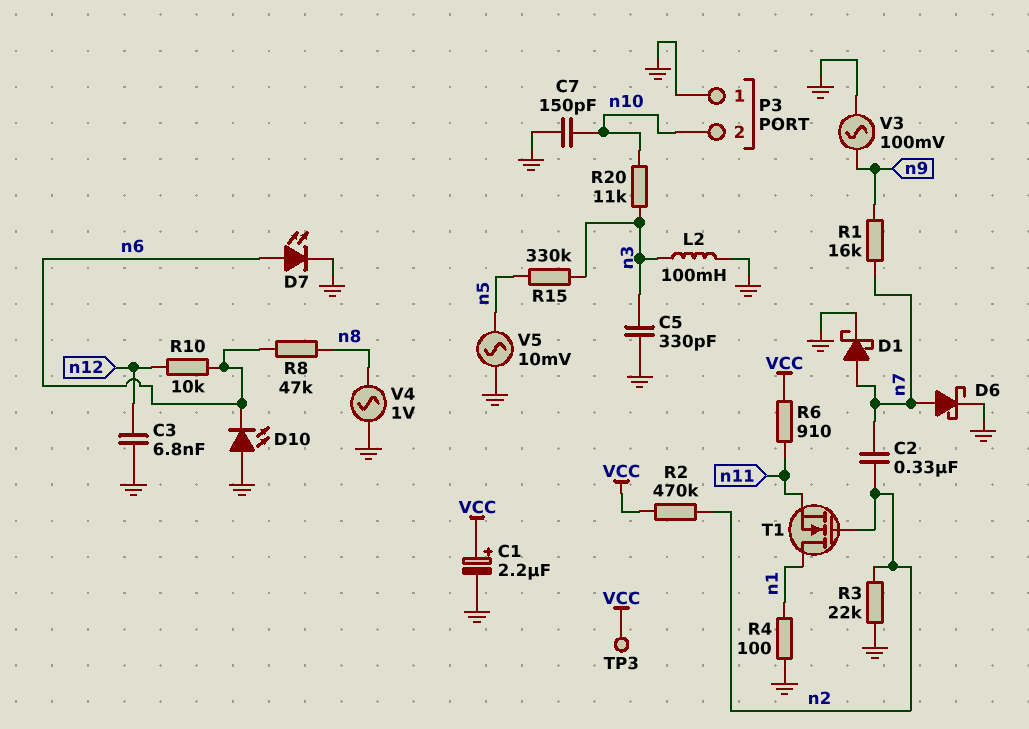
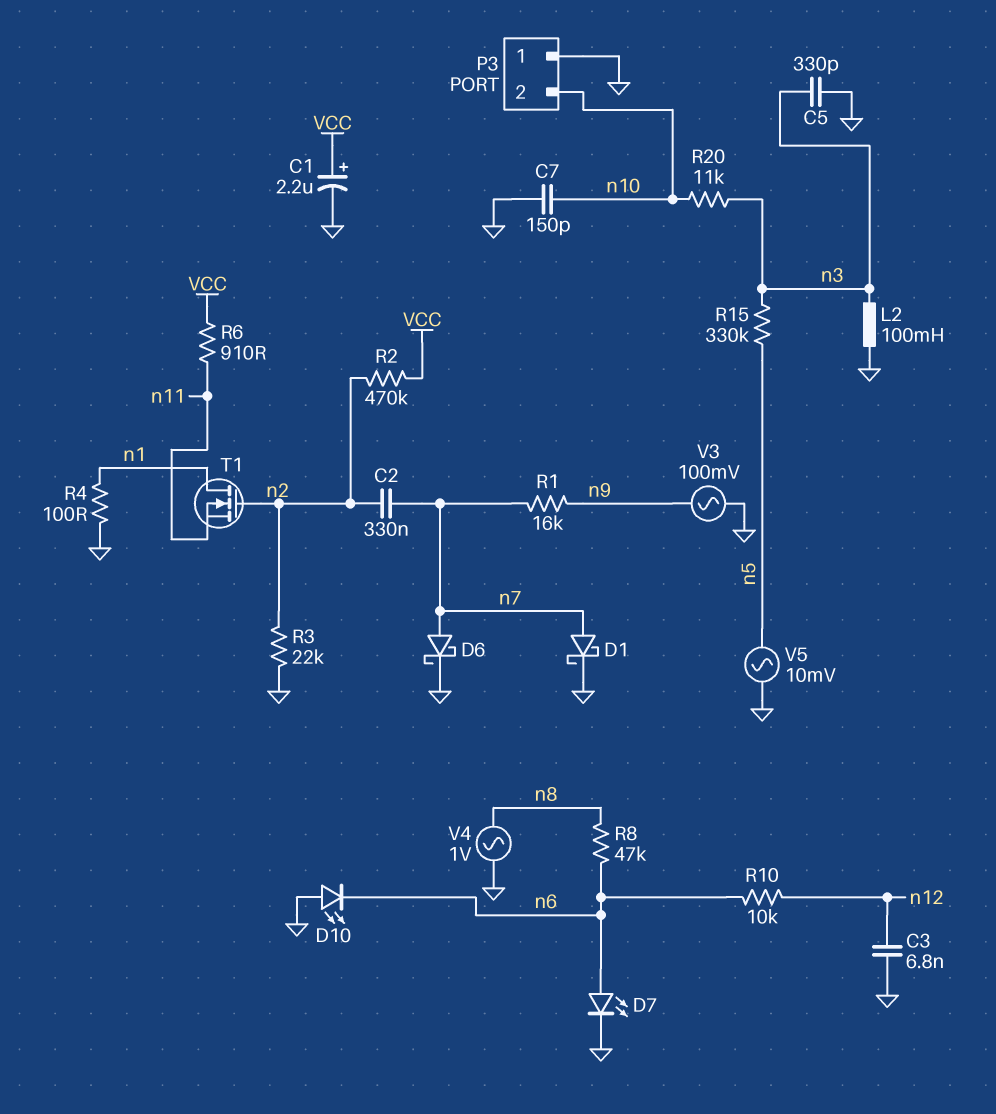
TP3: test point (VCC) -> none

